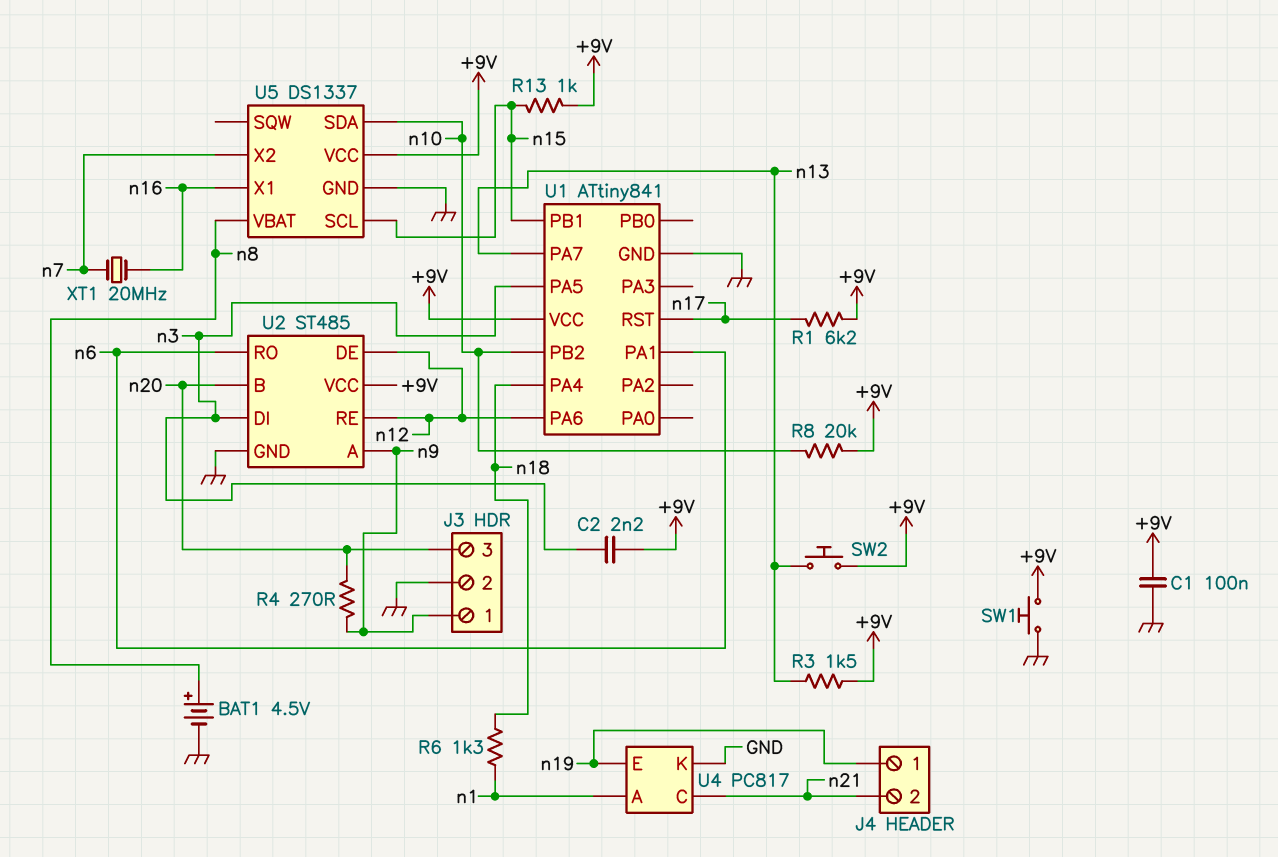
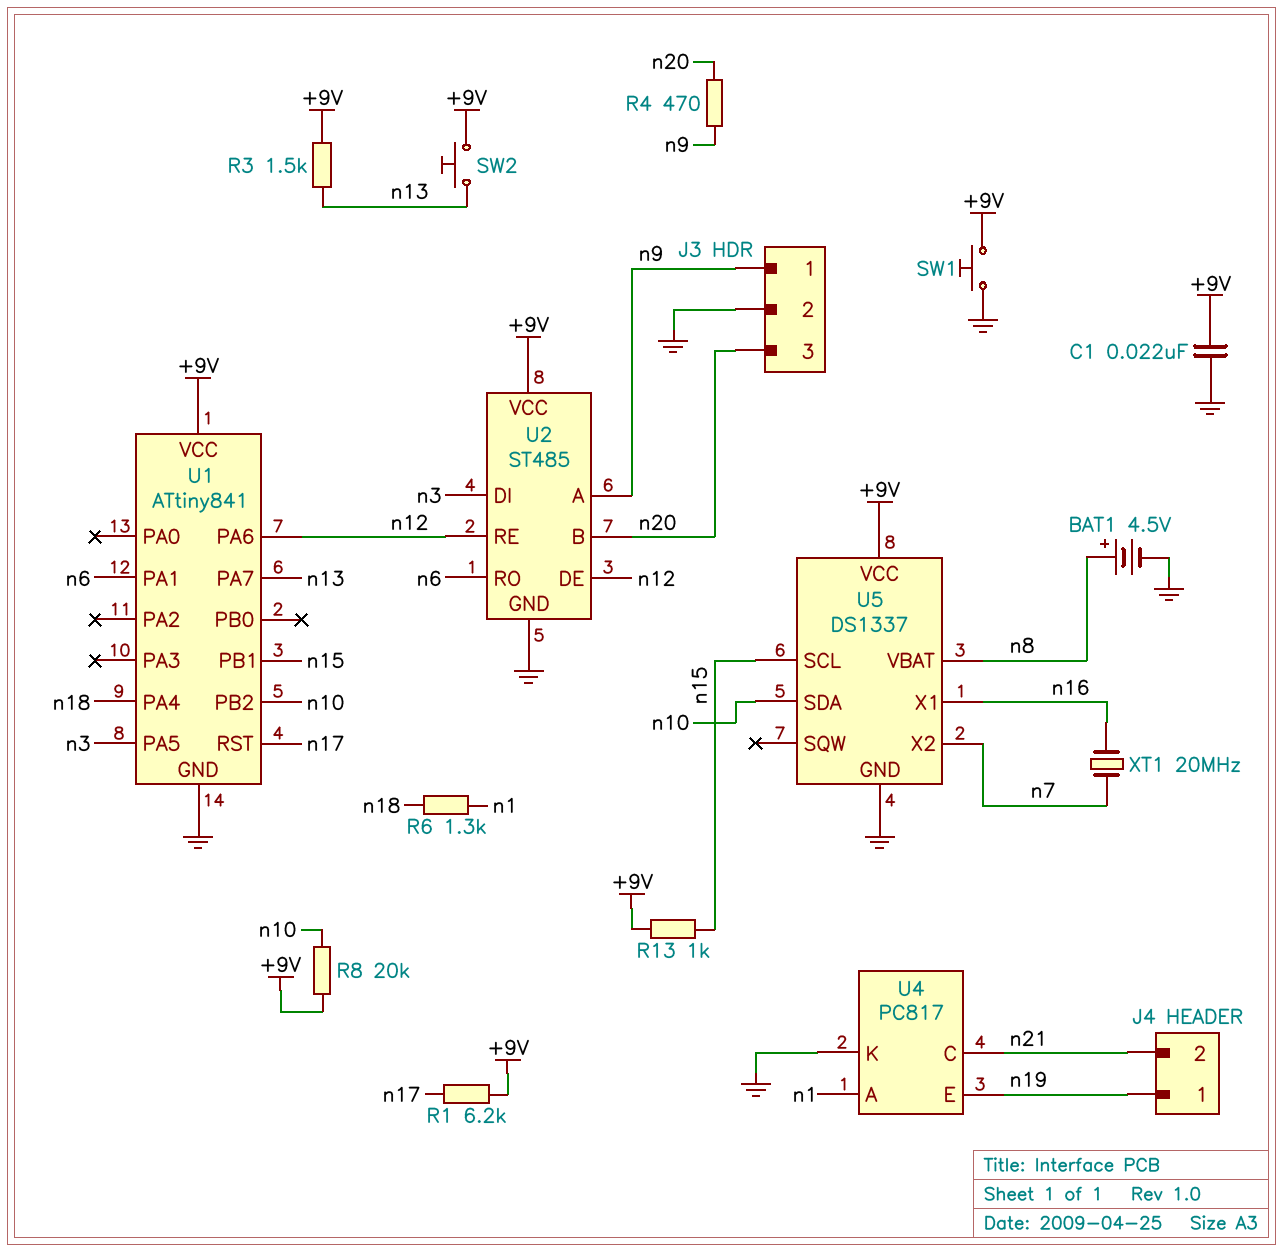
C1: 100nF (+9V, GND) -> 22nF (+9V, GND)
C2: 2.2nF (+9V, n3) -> none
R4: 270 (n9, n20) -> 470 (n9, n20)

